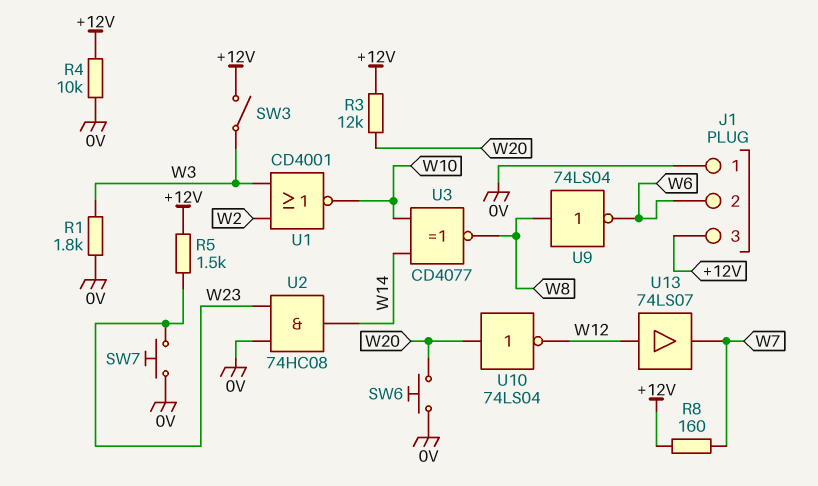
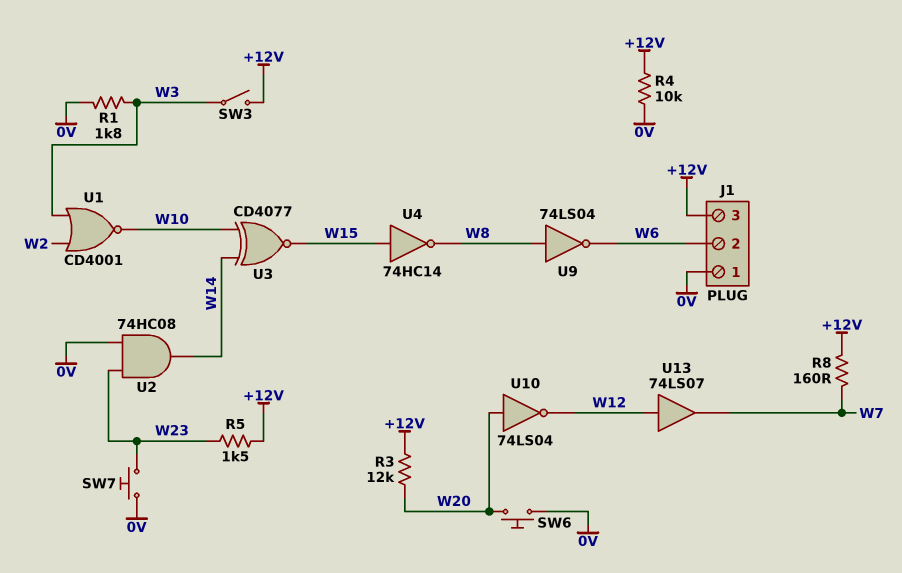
U3: XNOR CD4077 (in W10, in W14, out W8) -> XNOR CD4077 (in W10, in W14, out W15)
U4: none -> NOT 74HC14 (in W15, out W8)

